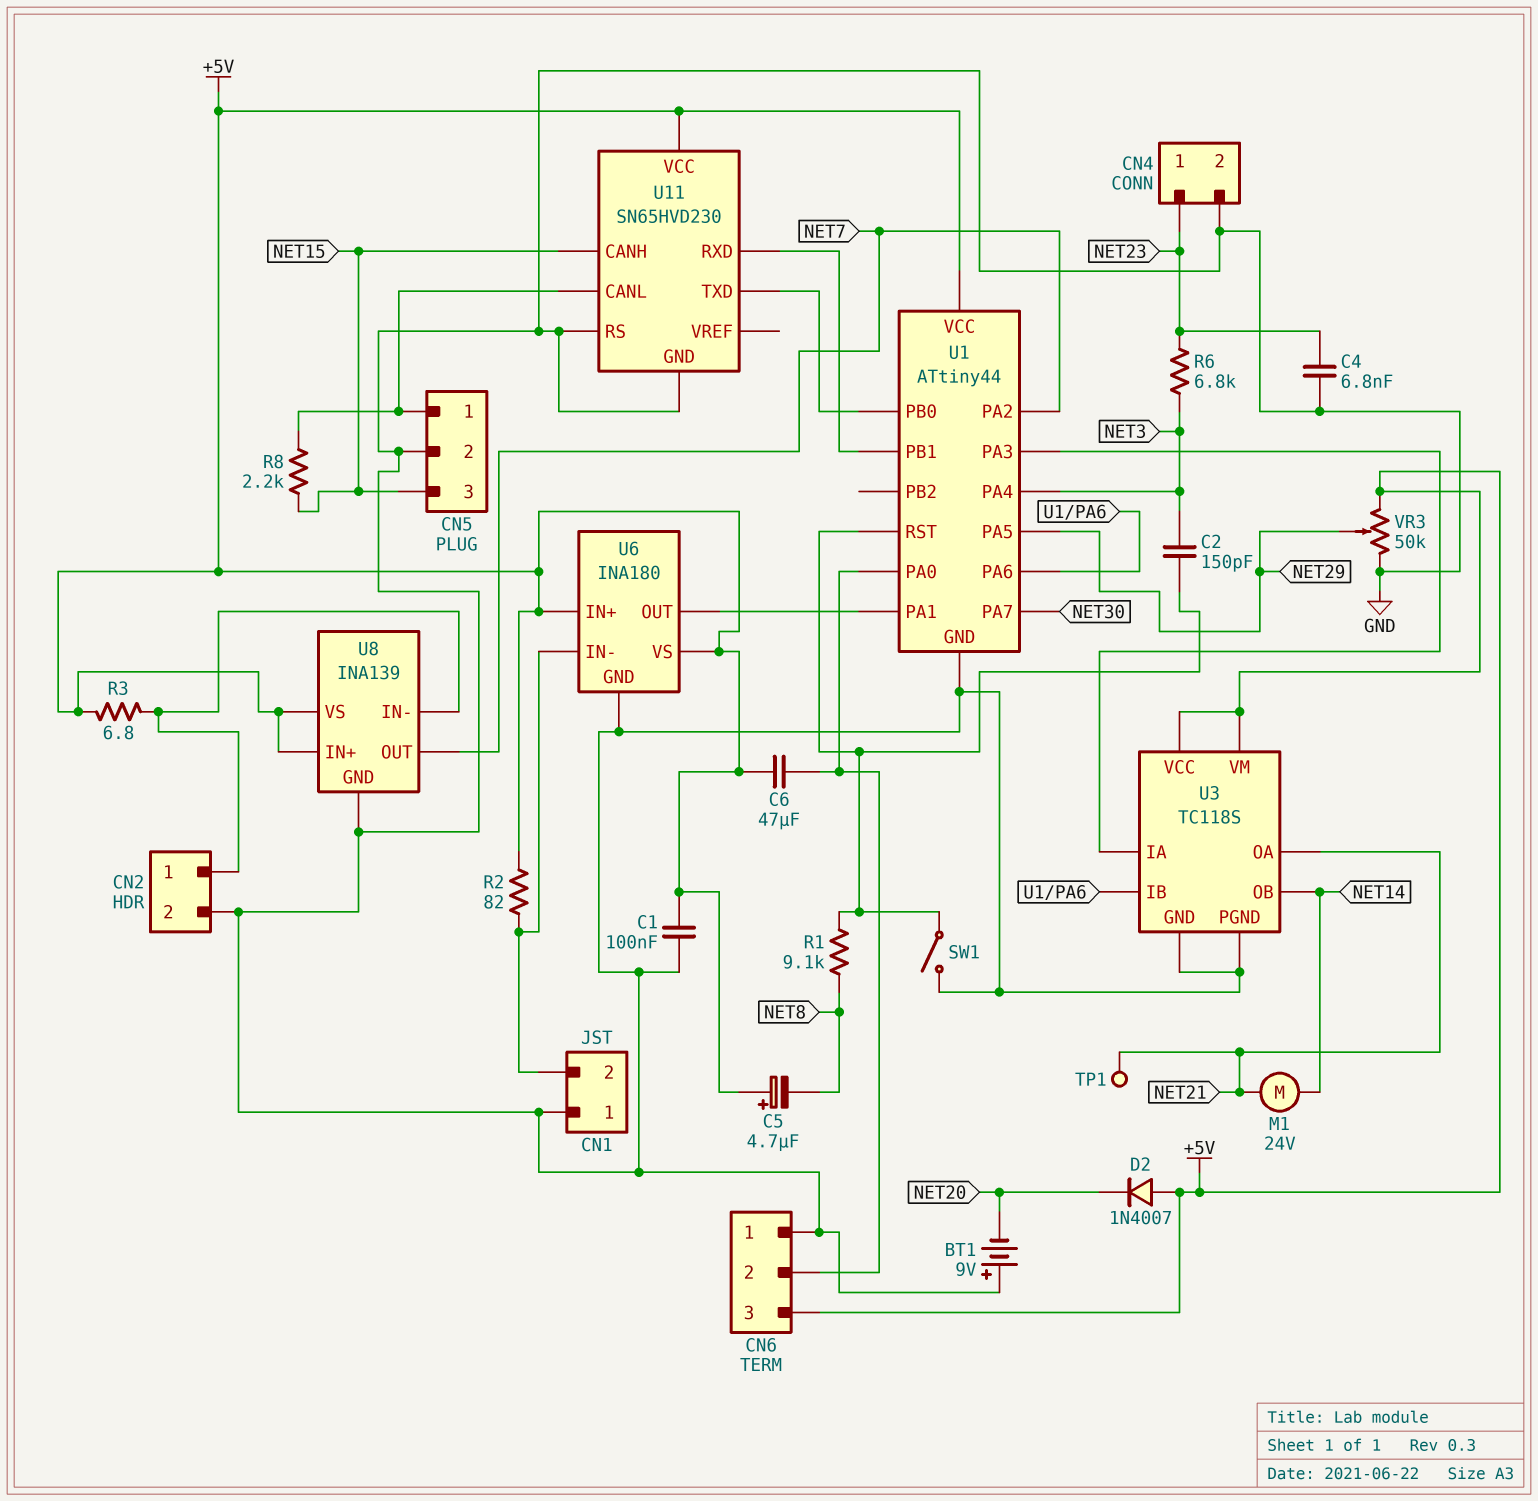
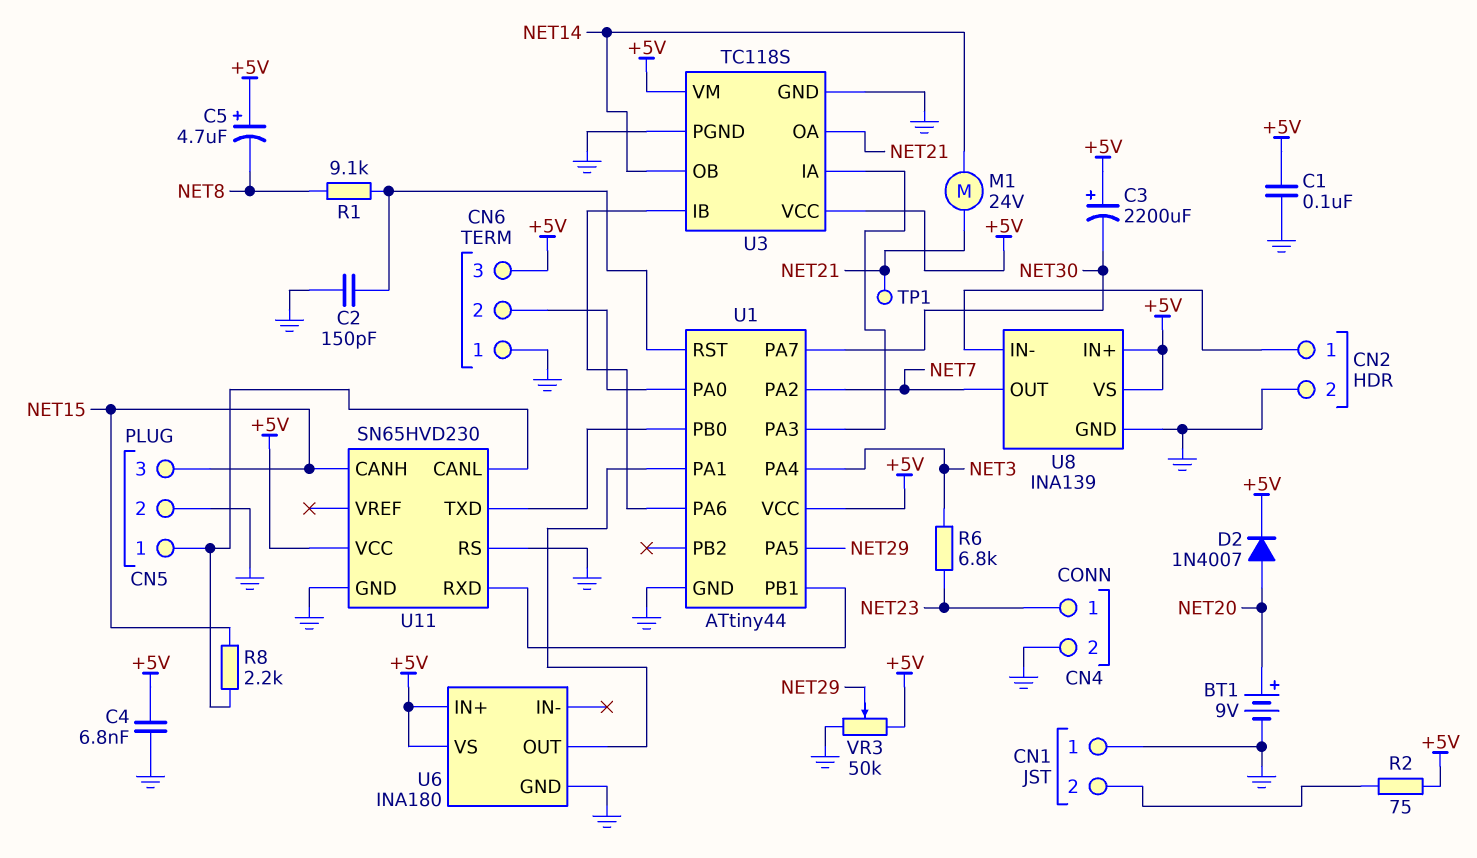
BT1: 9V (plus GND, minus NET20) -> 9V (plus NET20, minus GND)
C2: 150pF (NET3, U1/RST) -> 150pF (GND, U1/RST)
C3: none -> 2200uF (plus +5V, minus NET30)
C4: 6.8nF (GND, NET23) -> 6.8nF (+5V, GND)
C6: 47uF (+5V, CN6/2) -> none
D2: diode 1N4007 (A +5V, K NET20) -> diode 1N4007 (A NET20, K +5V)
R2: 82 (+5V, CN1/2) -> 75 (+5V, CN1/2)
R3: 6.8 (+5V, CN2/1) -> none
SW1: switch (GND, U1/RST) -> none
U6 pin IN-: CN1/2 -> none

